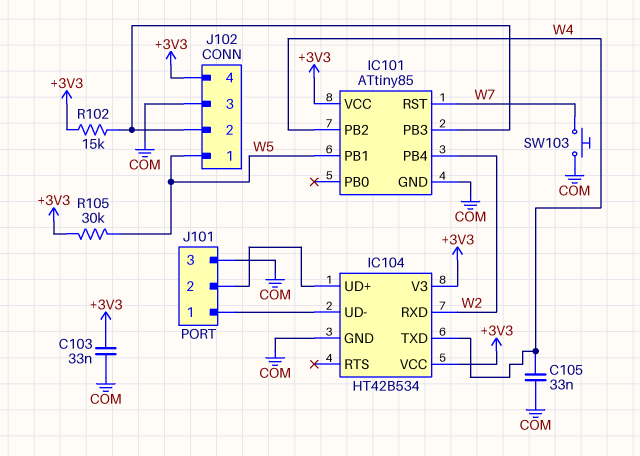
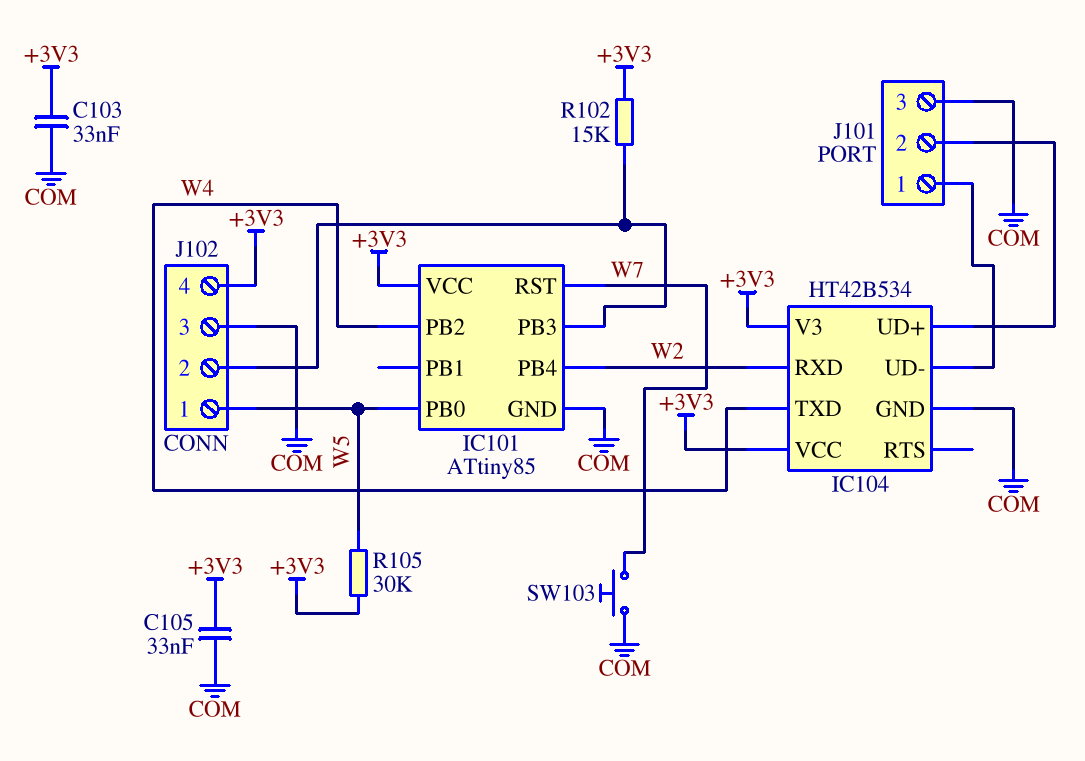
C105: 33nF (COM, W4) -> 33nF (+3V3, COM)
IC101 pin PB0: none -> W5
IC101 pin PB1: W5 -> none

